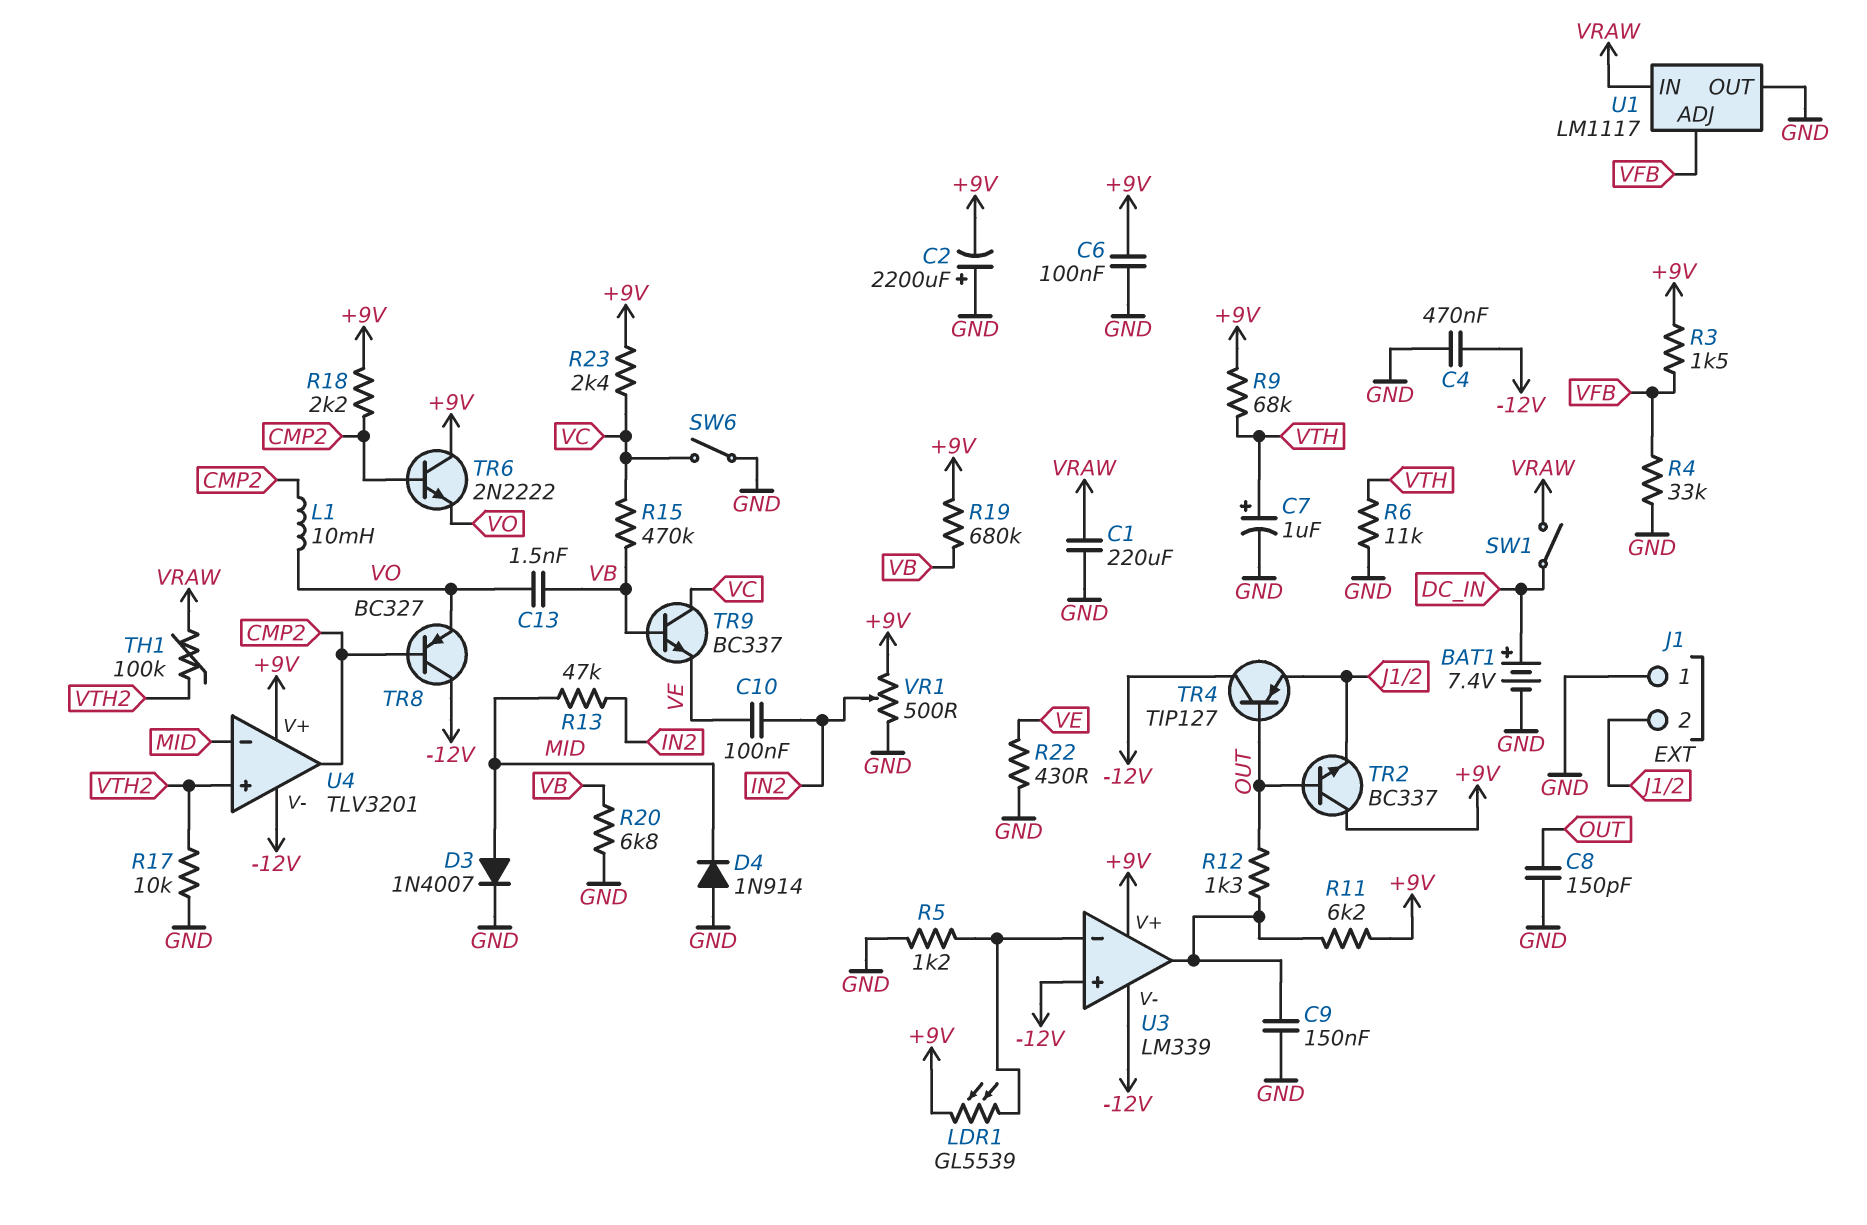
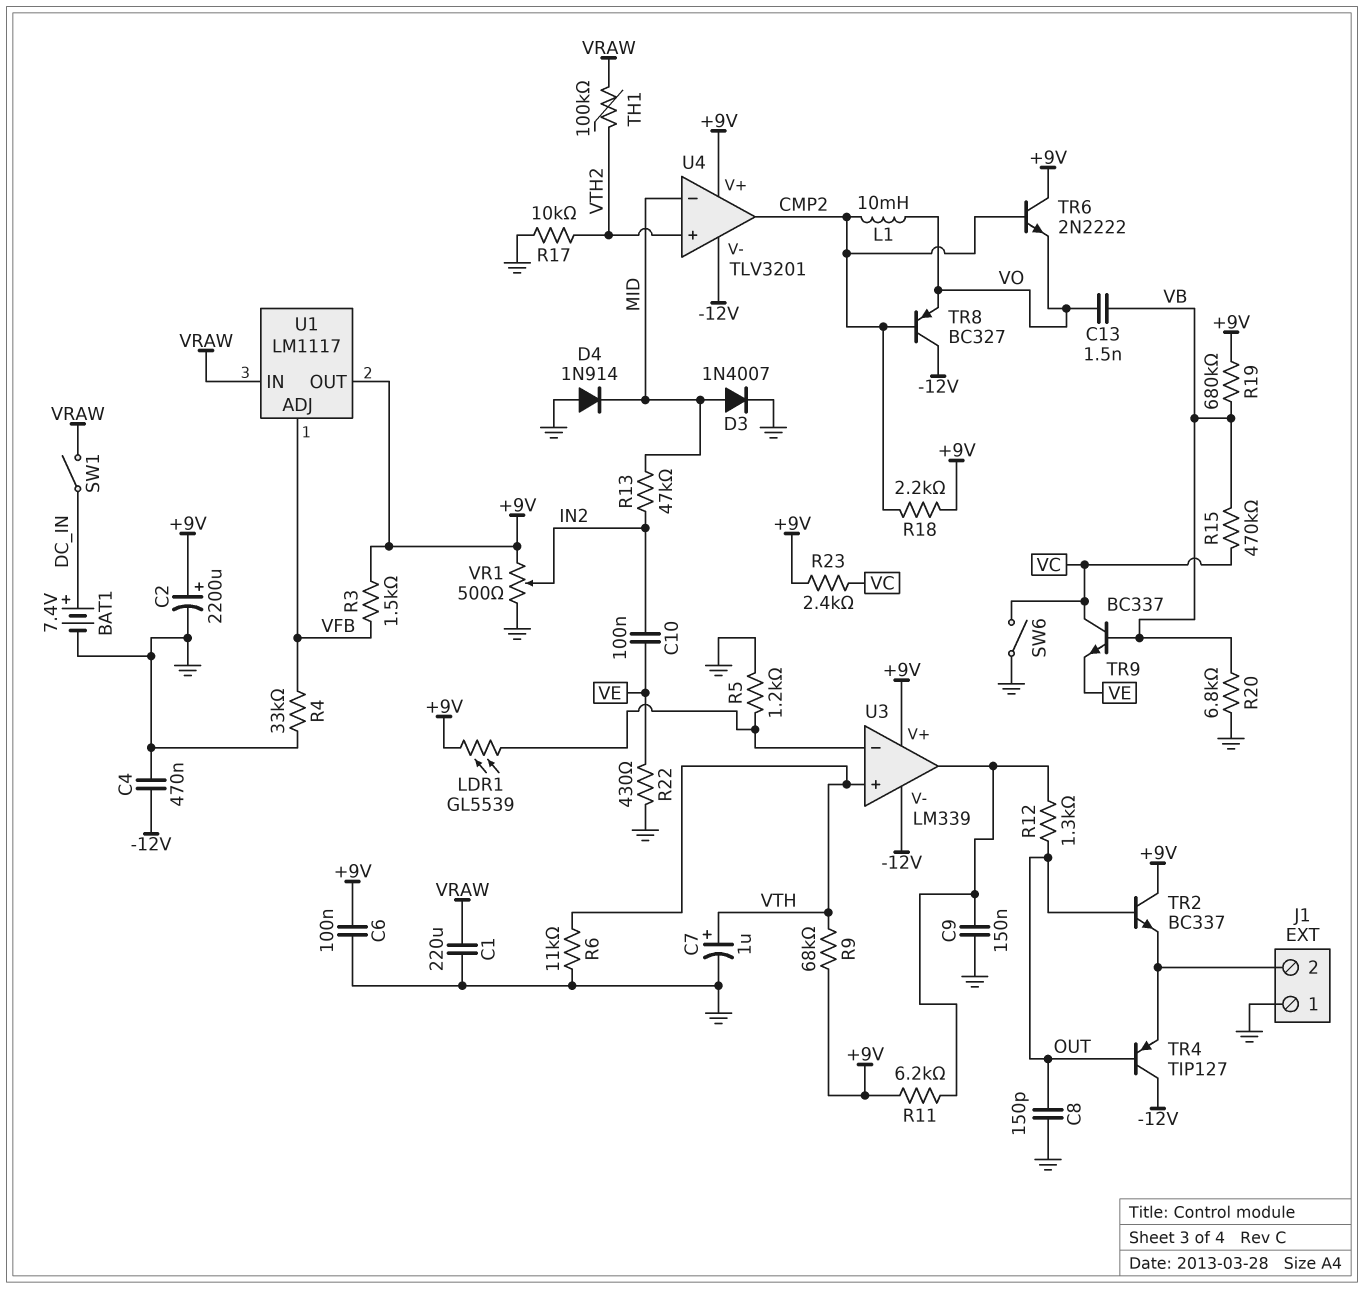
C2: 2200uF (plus GND, minus +9V) -> 2200uF (plus +9V, minus GND)
U1 pin OUT: GND -> +9V
U3 pin in+: -12V -> VTH

